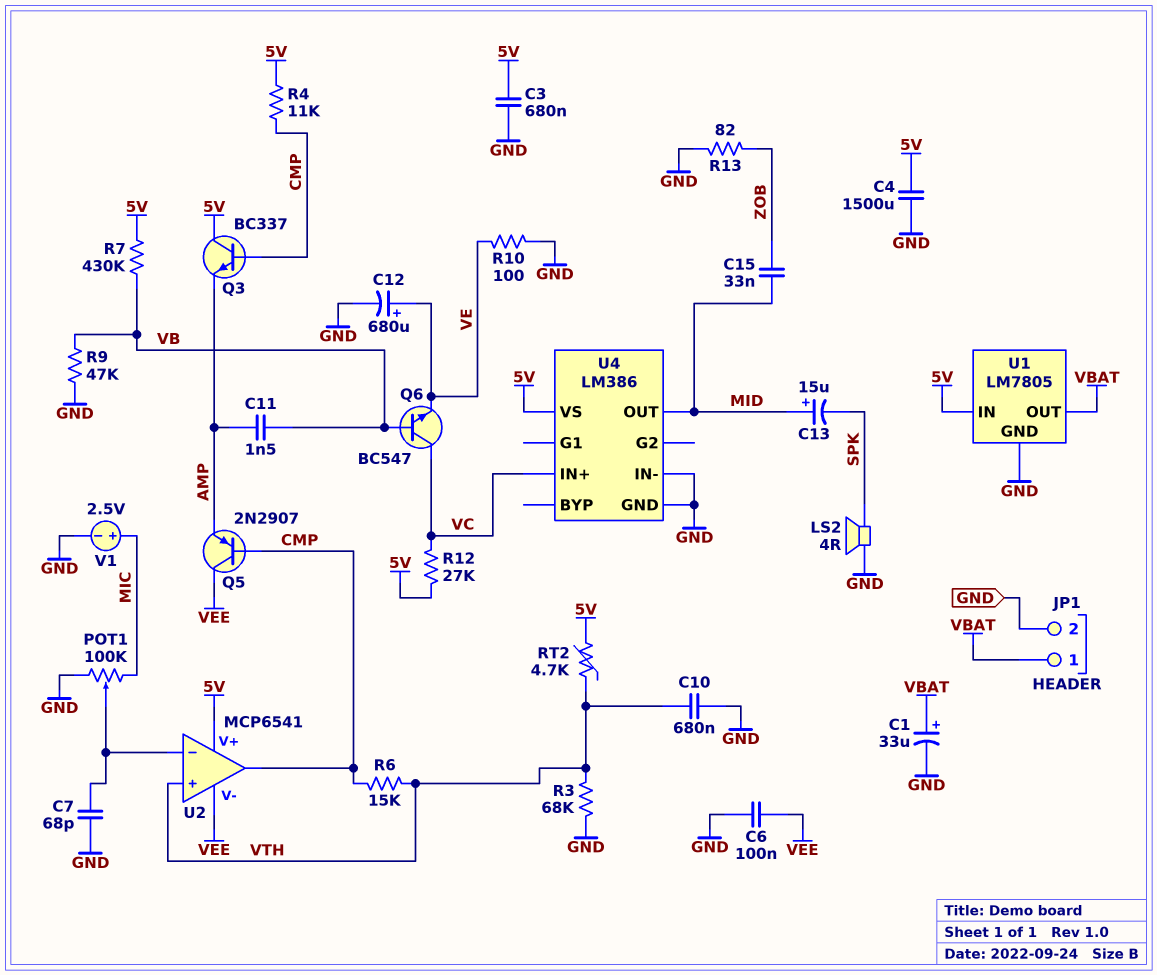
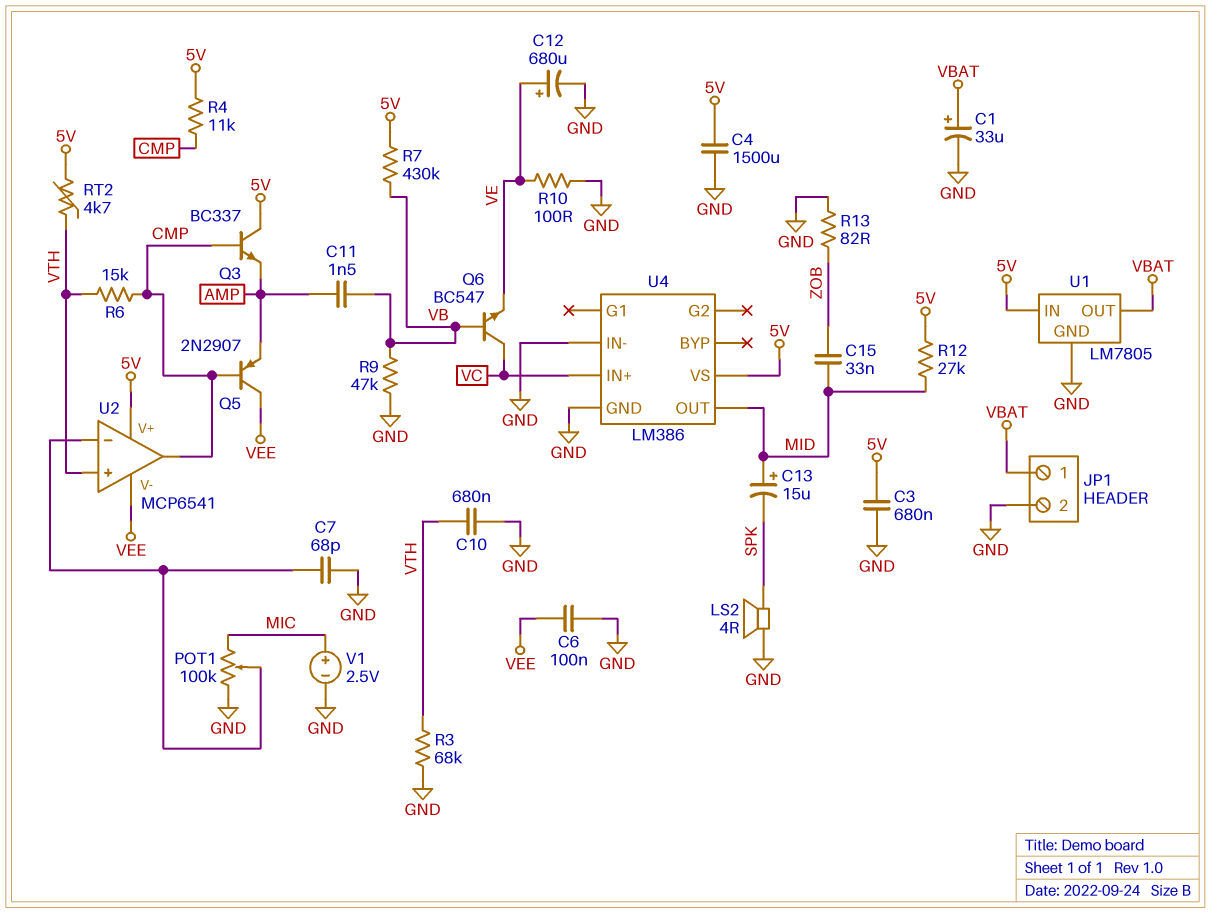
R12: 27k (5V, VC) -> 27k (5V, MID)

